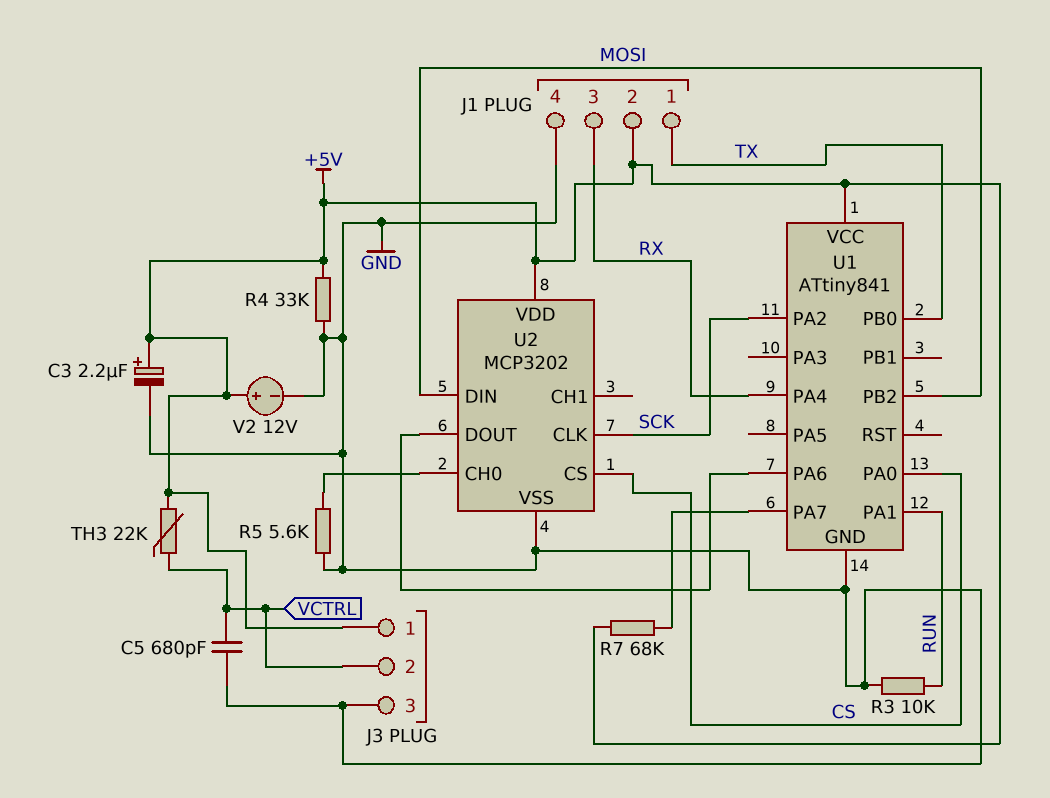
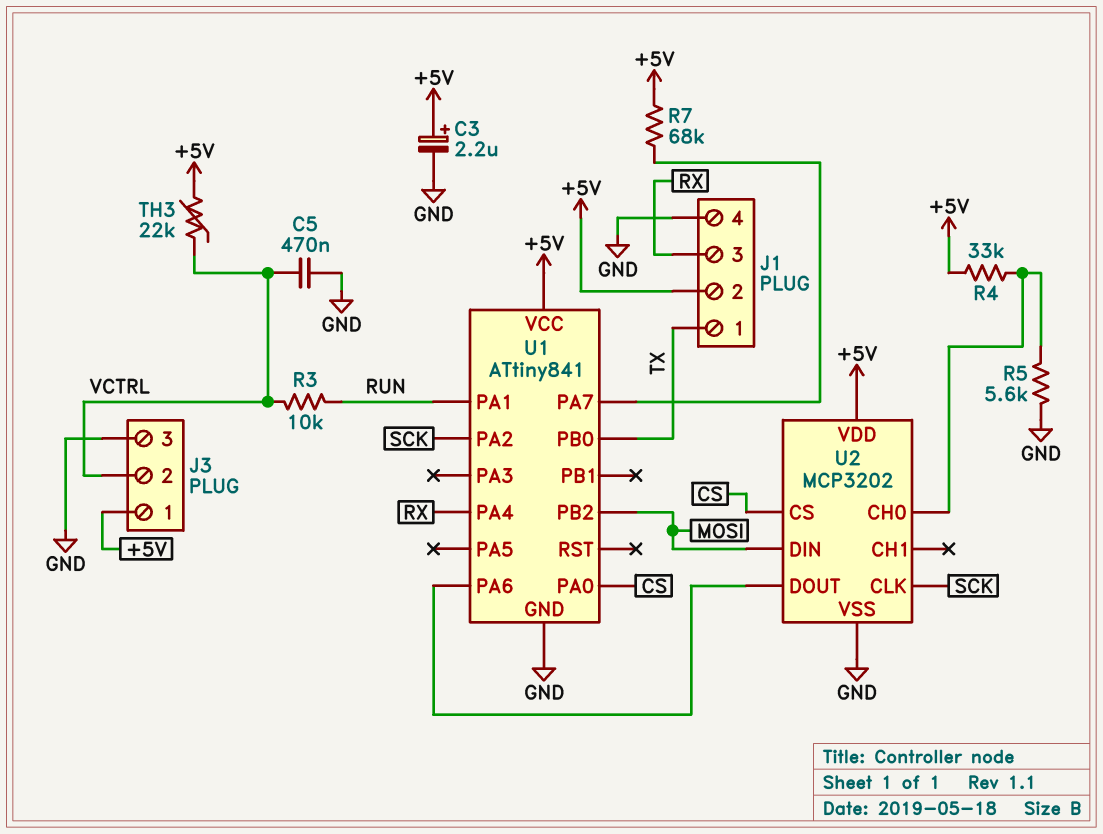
C5: 680pF (GND, VCTRL) -> 470nF (GND, VCTRL)
R3: 10k (GND, RUN) -> 10k (RUN, VCTRL)
R4: 33k (+5V, GND) -> 33k (+5V, U2/CH0)
V2: 12V (plus +5V, minus GND) -> none

